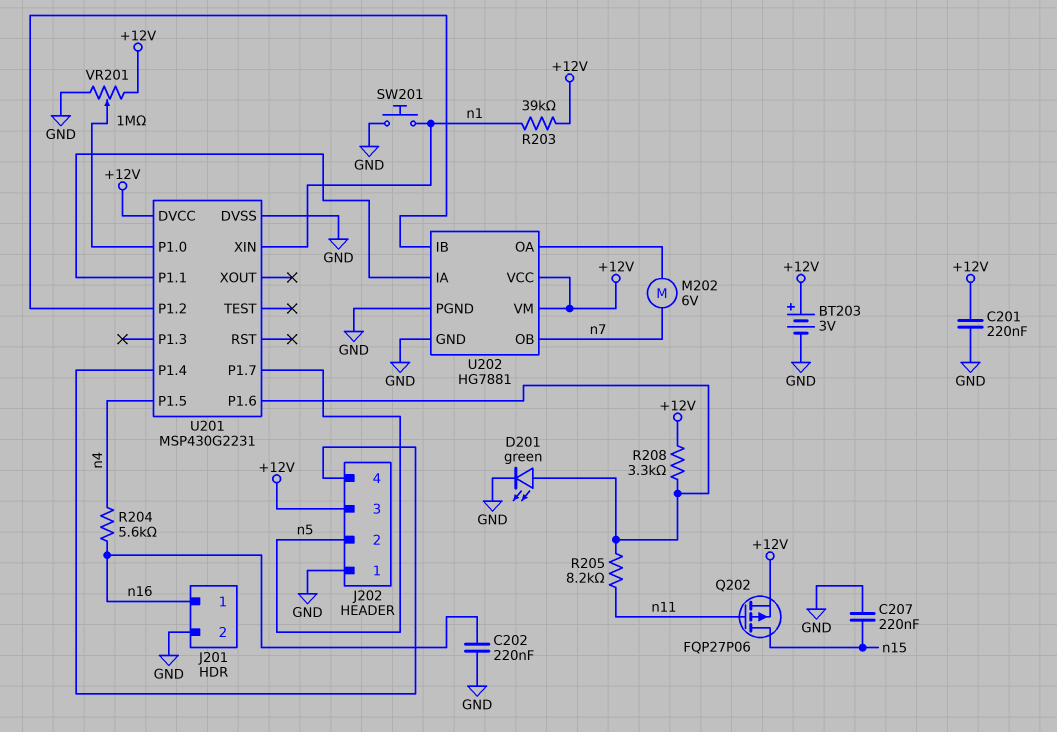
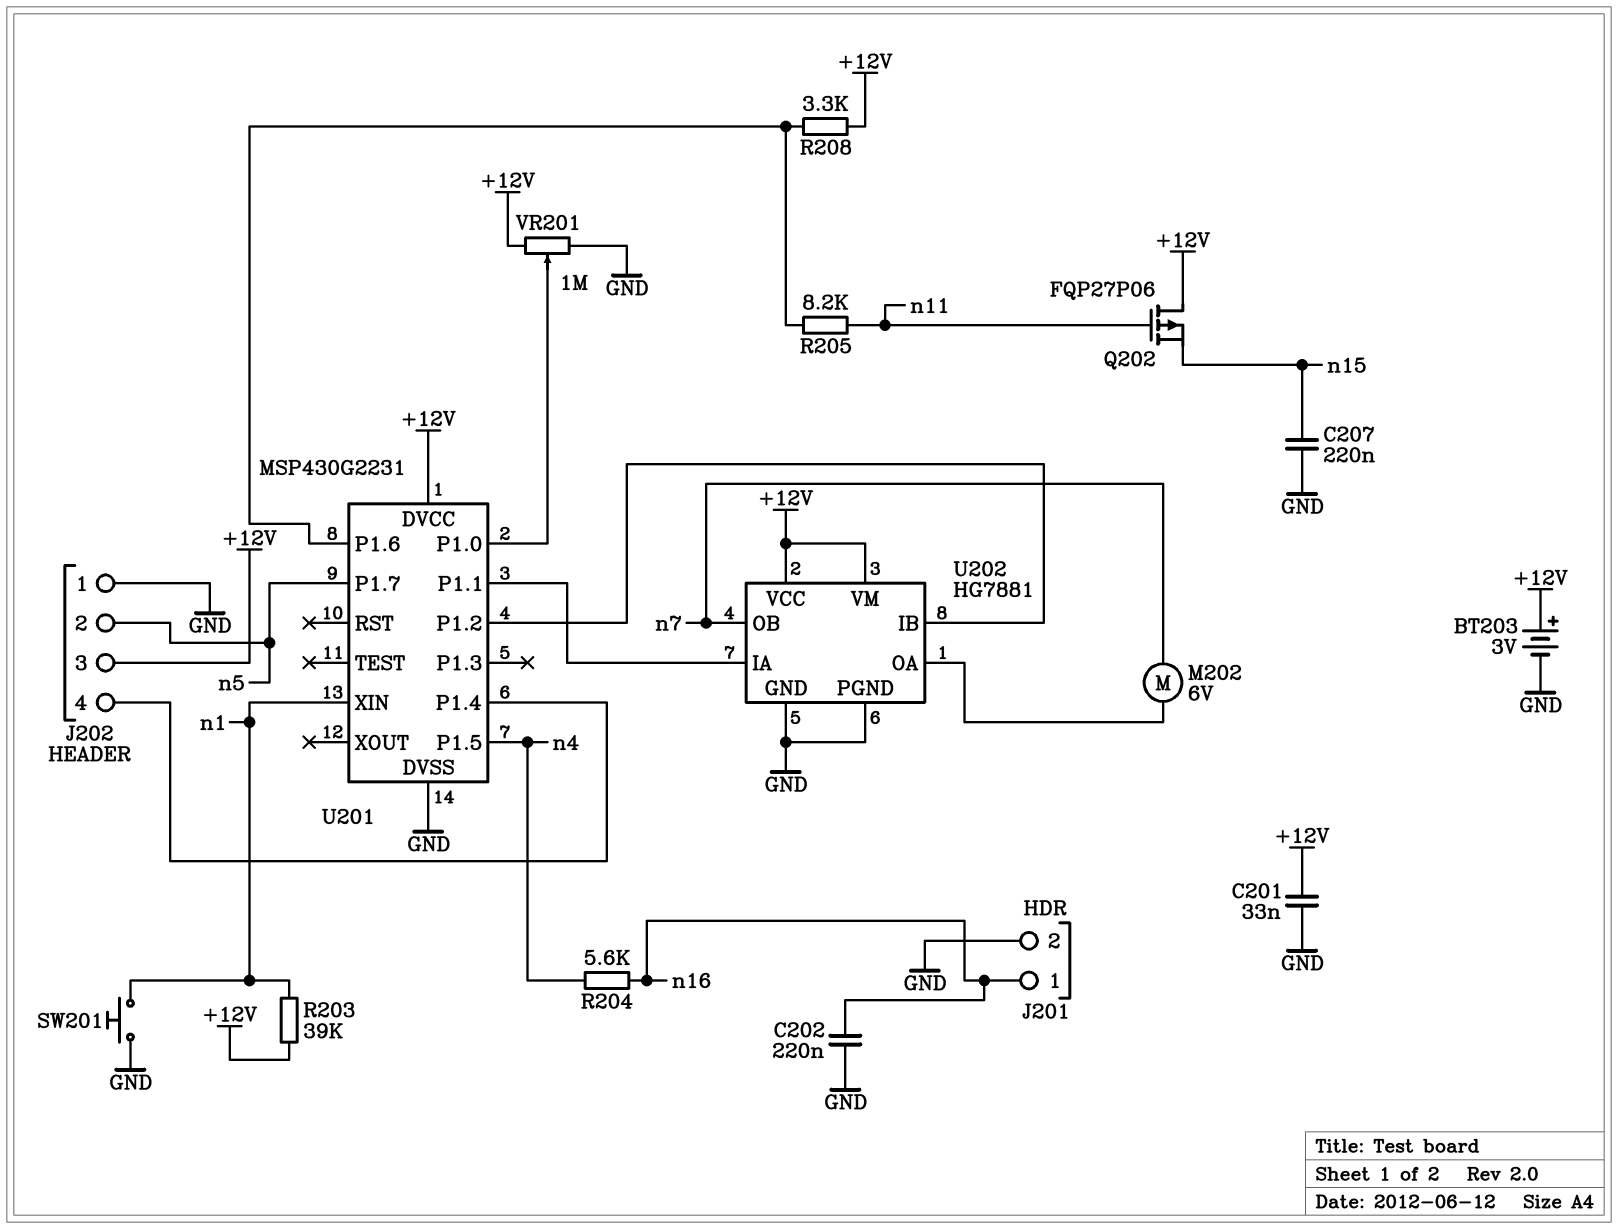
C201: 220nF (+12V, GND) -> 33nF (+12V, GND)
D201: LED green (A U201/P1.6, K GND) -> none
Q202: PMOS FQP27P06 (G n11, D n15, S +12V) -> PMOS FQP27P06 (G n11, D +12V, S n15)

